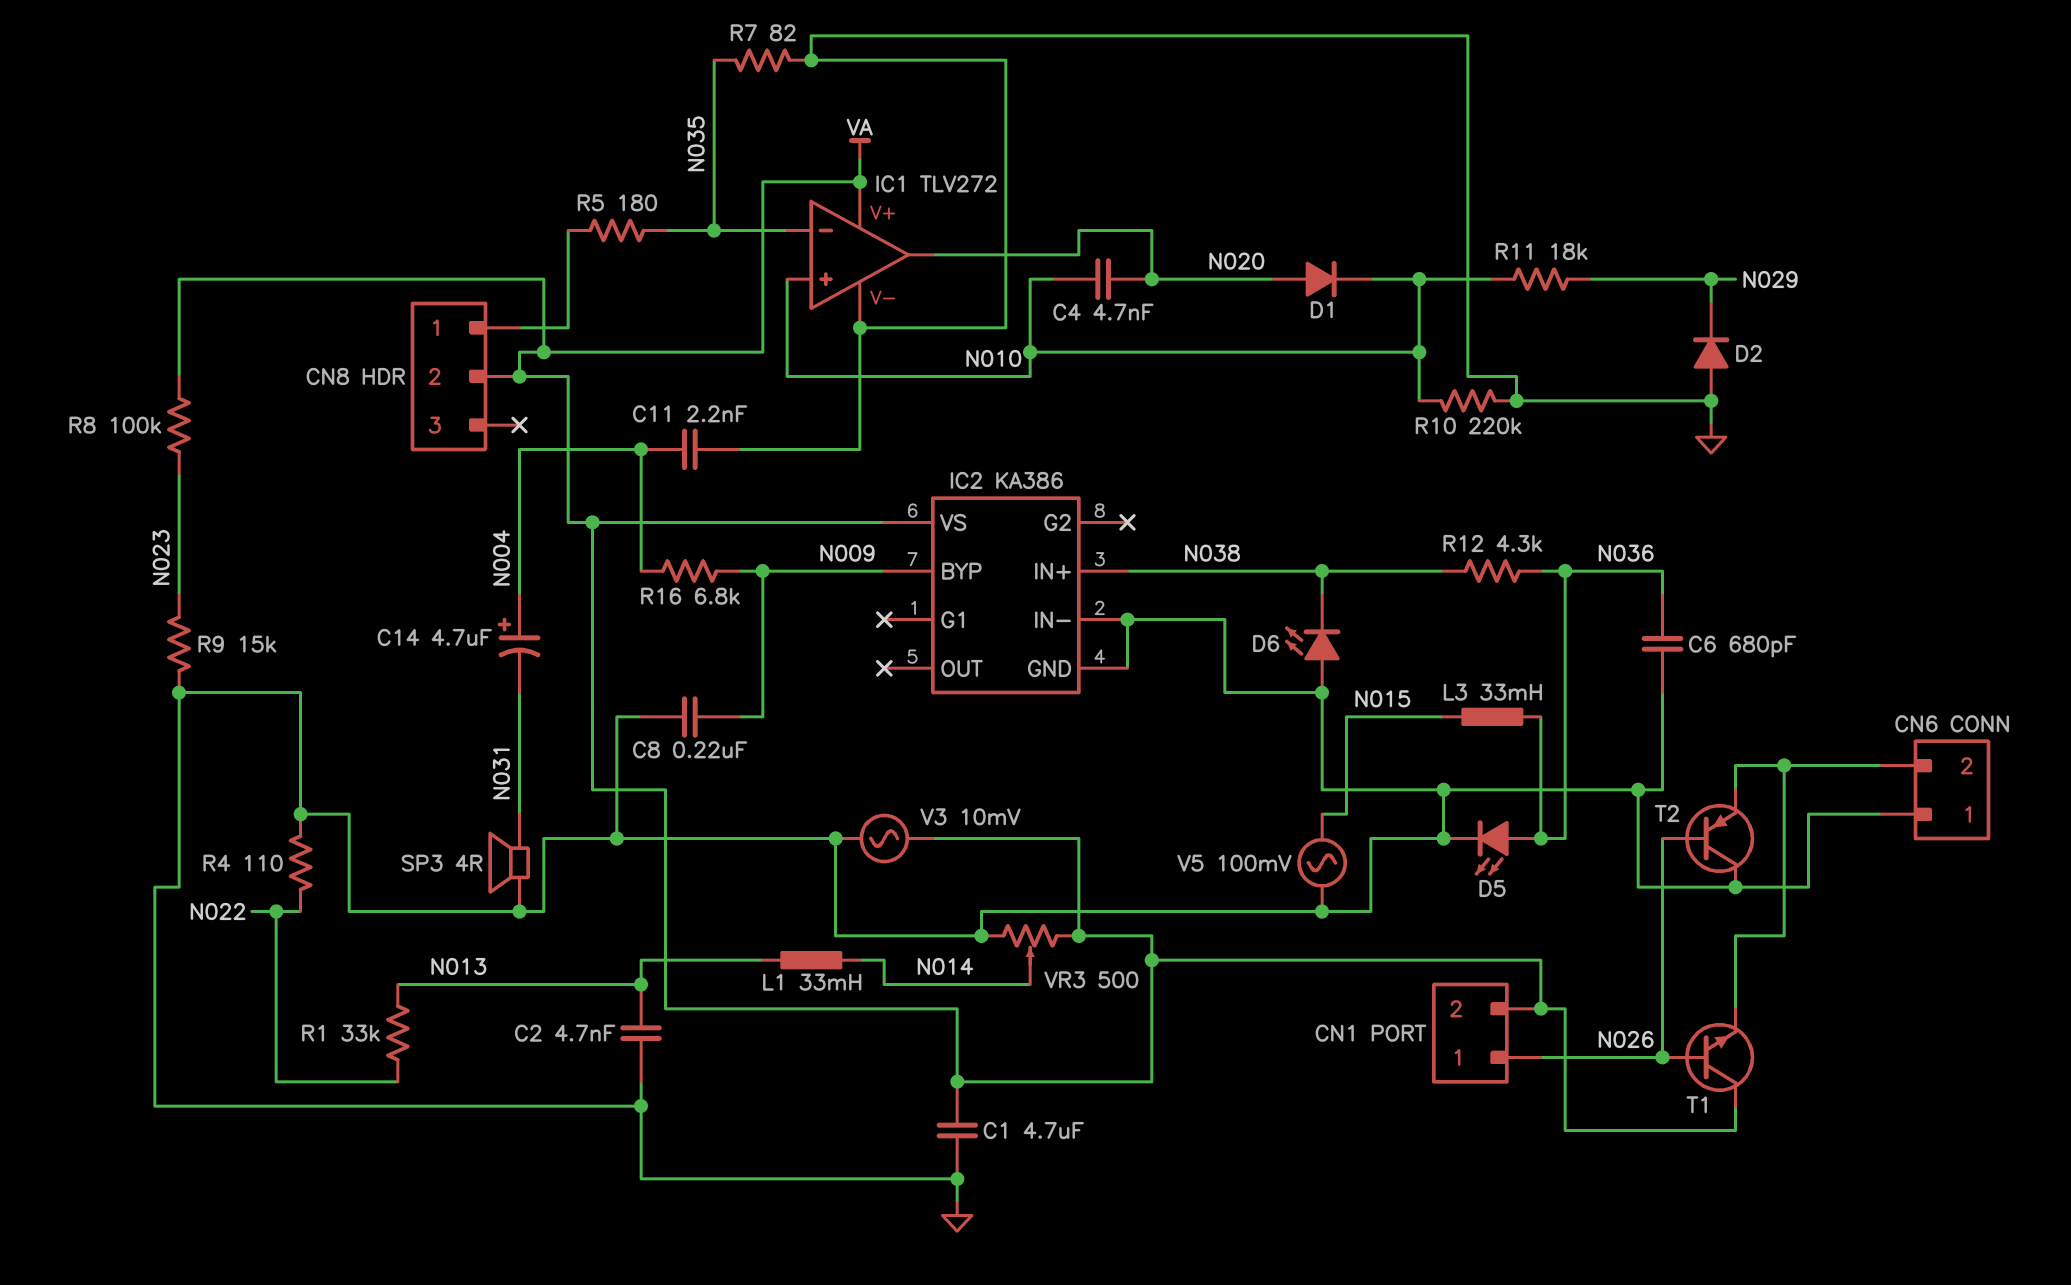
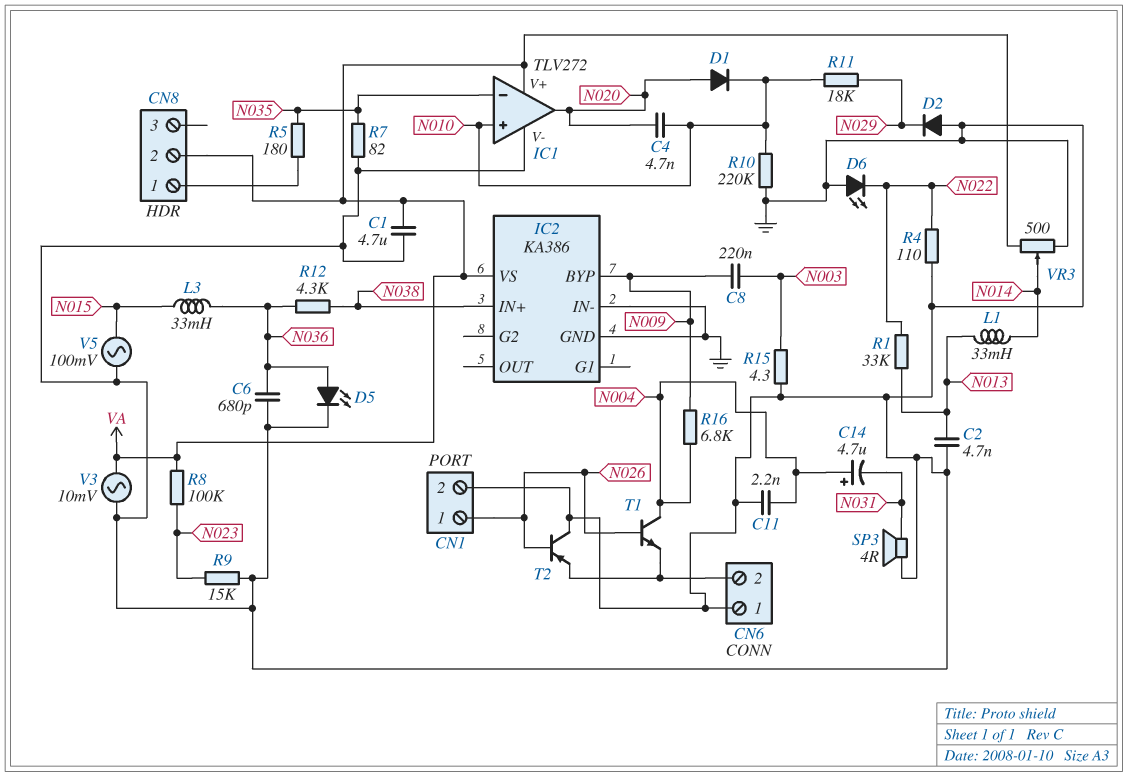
C8: 220nF (GND, N009) -> 220nF (N003, N009)
CN1 pin 2: VA -> GND
D6: LED (A GND, K N038) -> LED (A GND, K N022)
R15: none -> 4.3 (GND, N003)
T1: NPN (B N026, C VA, E CN6/2) -> NPN (B N026, C N004, E CN6/2)

